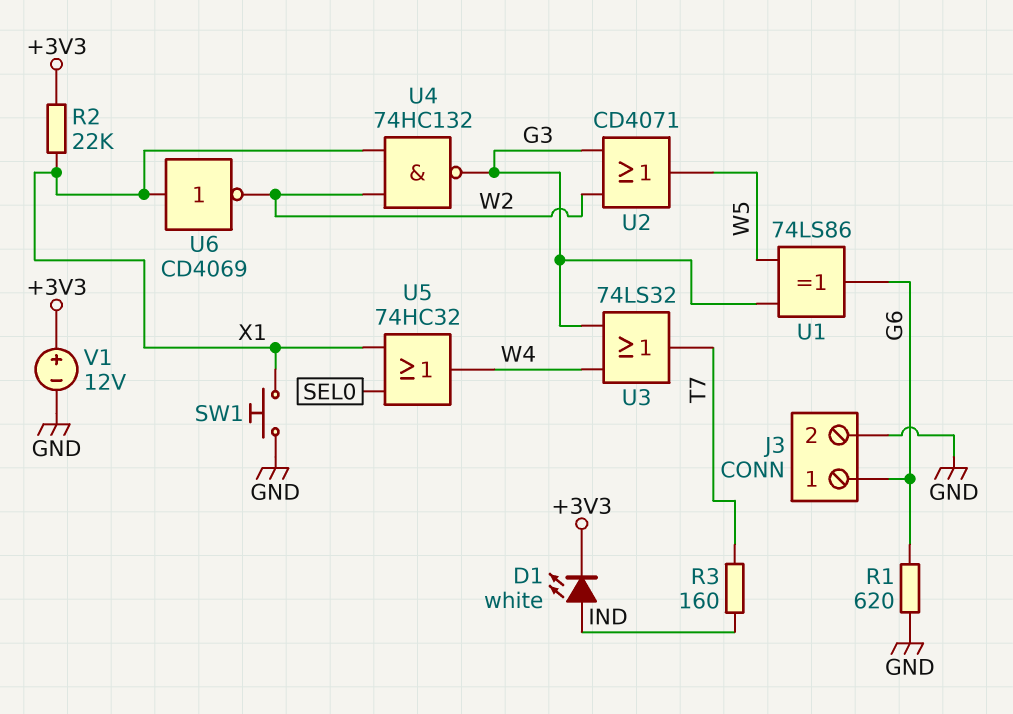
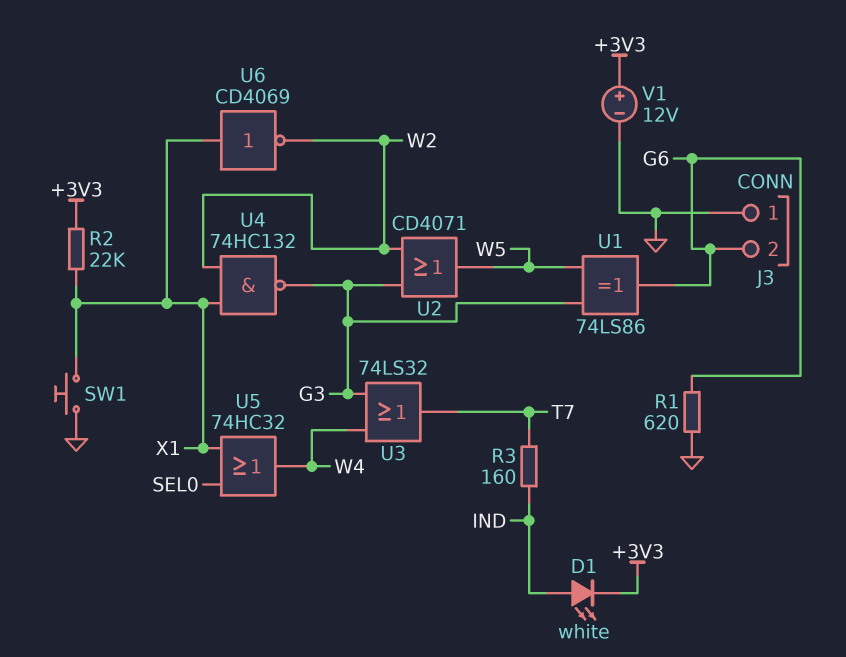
J3 pin 1: G6 -> GND
J3 pin 2: GND -> G6

